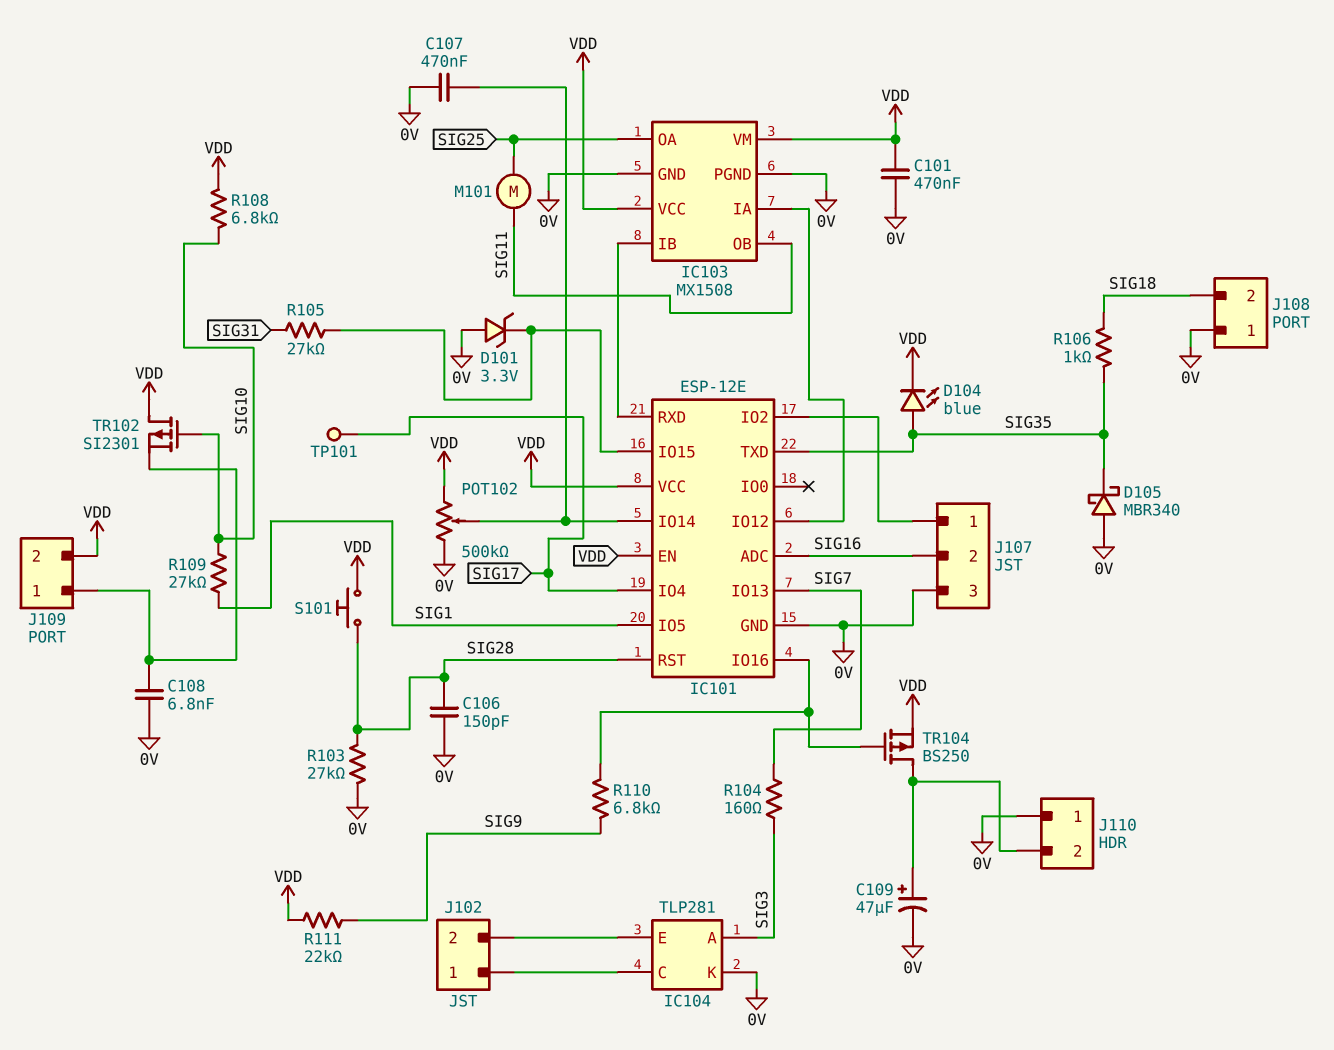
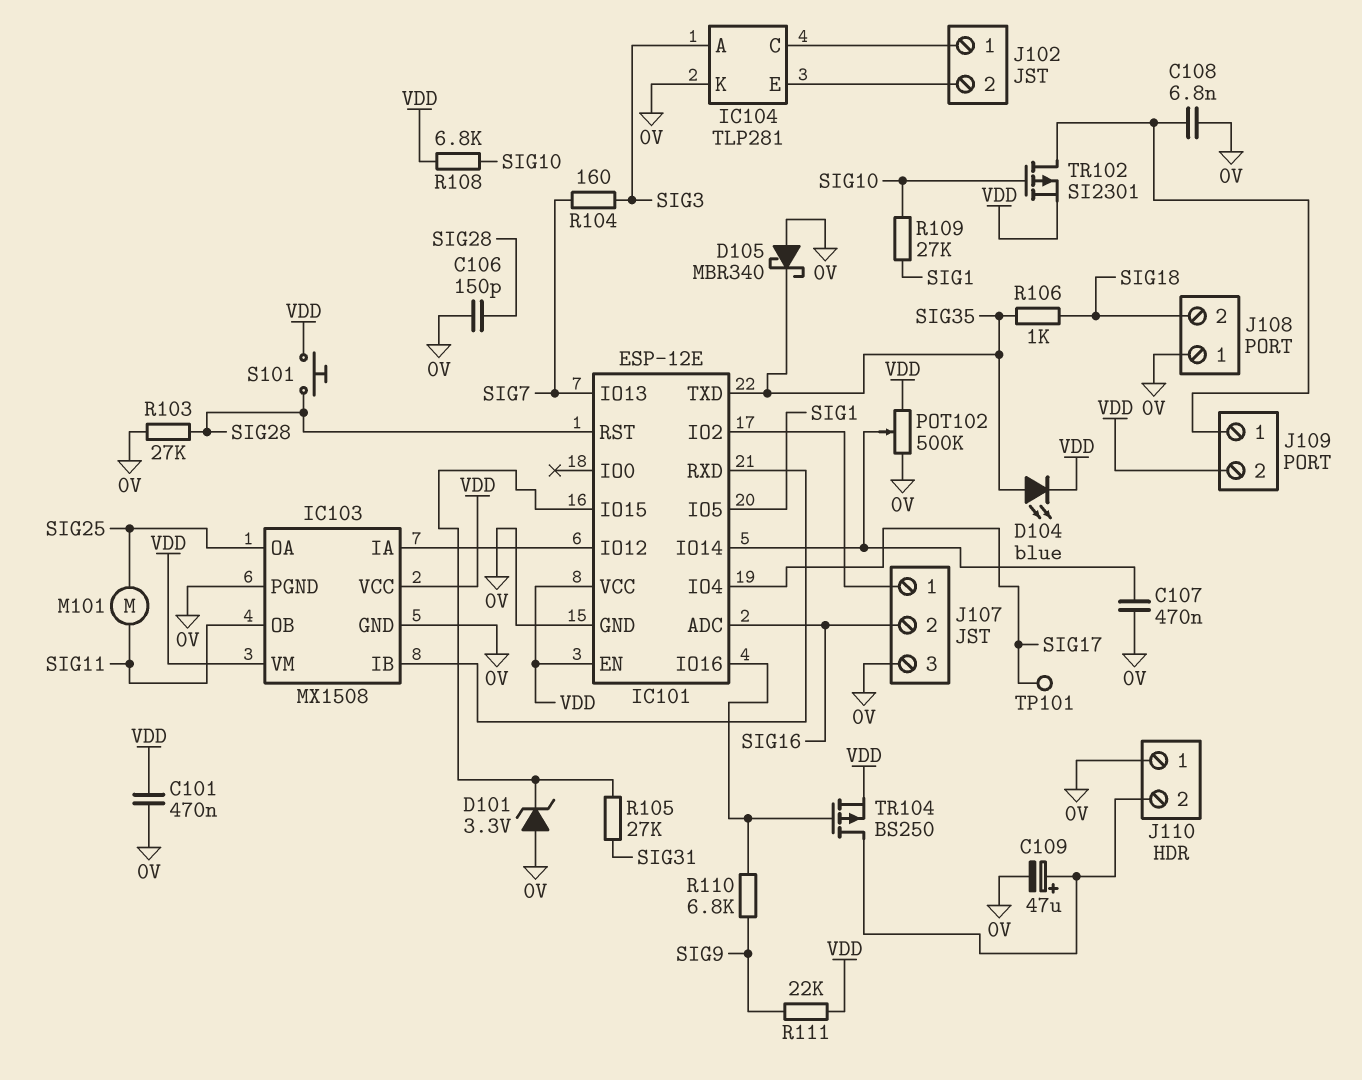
TR102: PMOS SI2301 (G SIG10, D VDD, S J109/1) -> PMOS SI2301 (G SIG10, D J109/1, S VDD)

